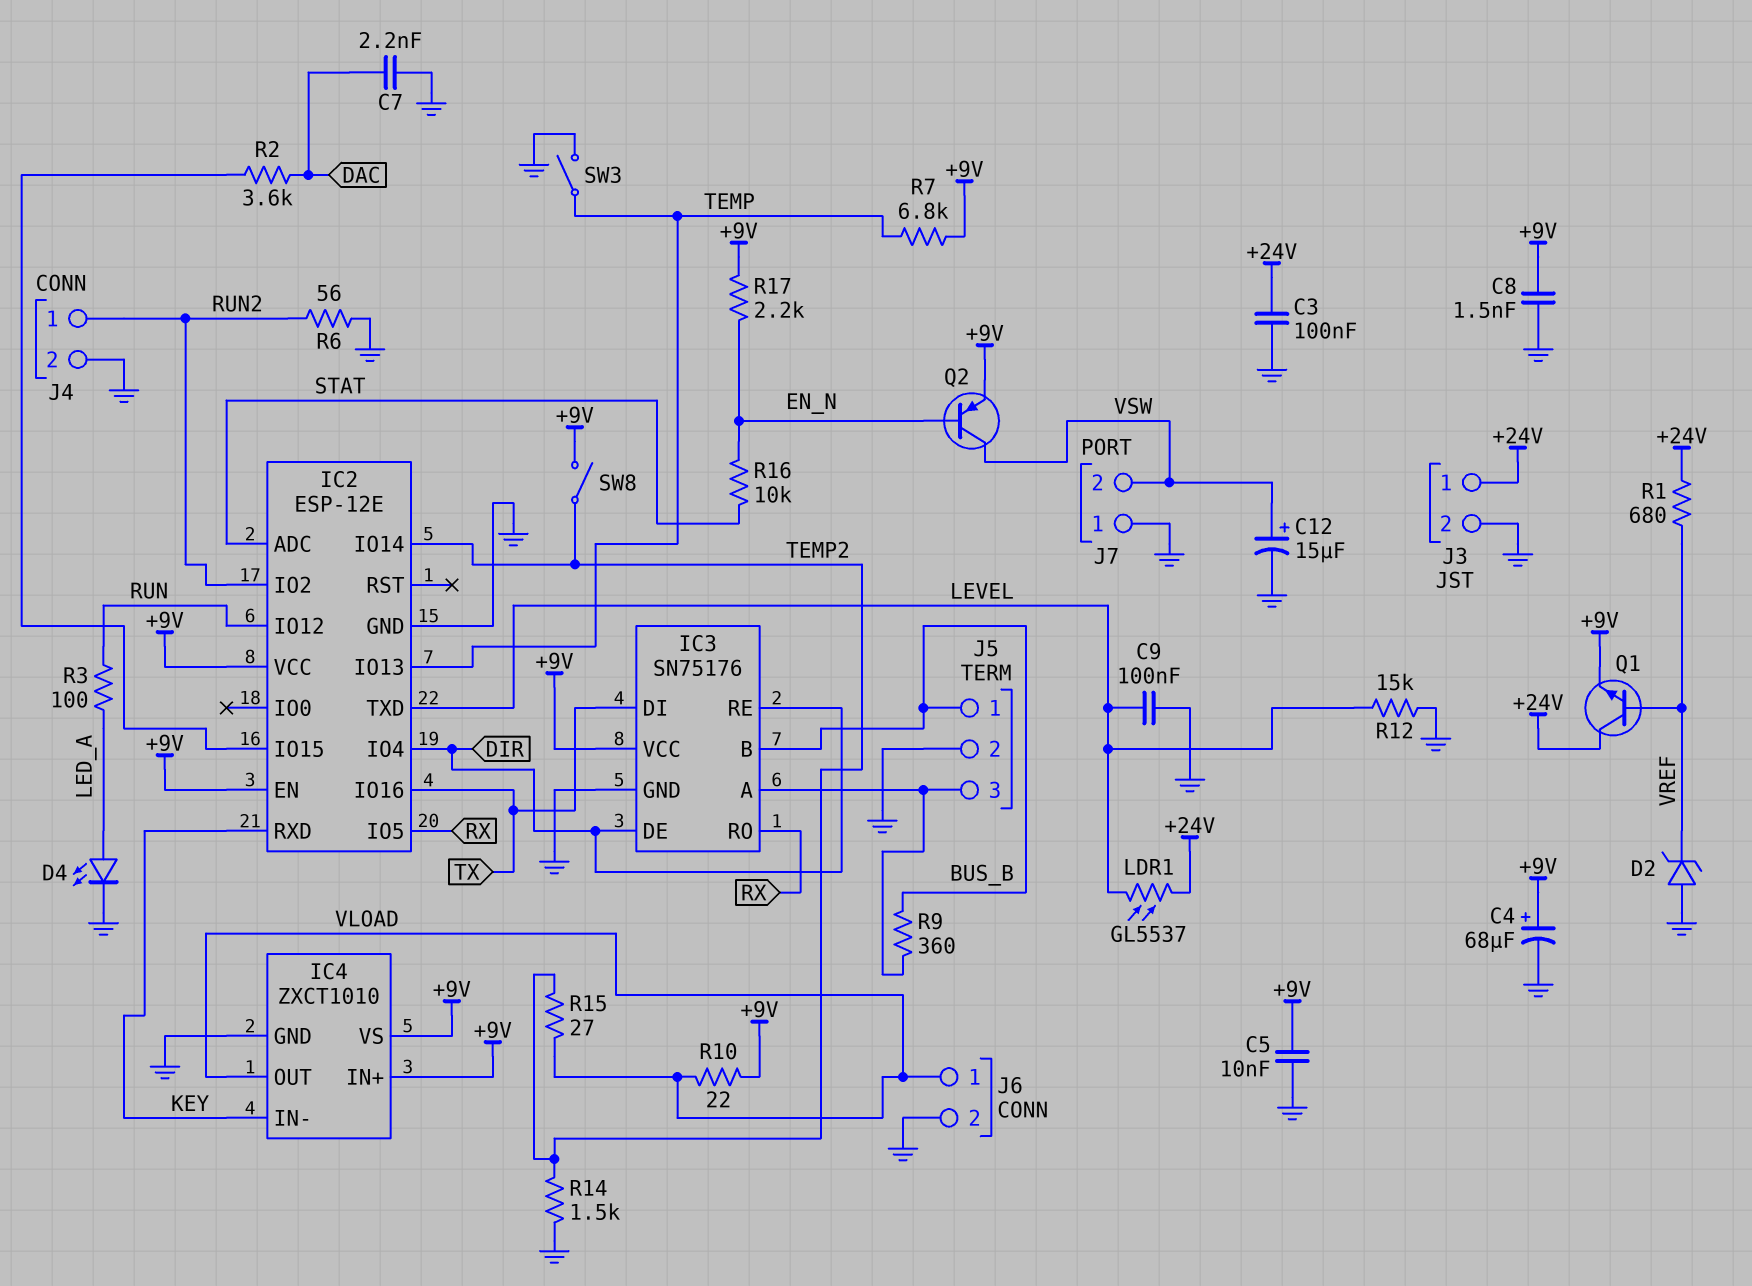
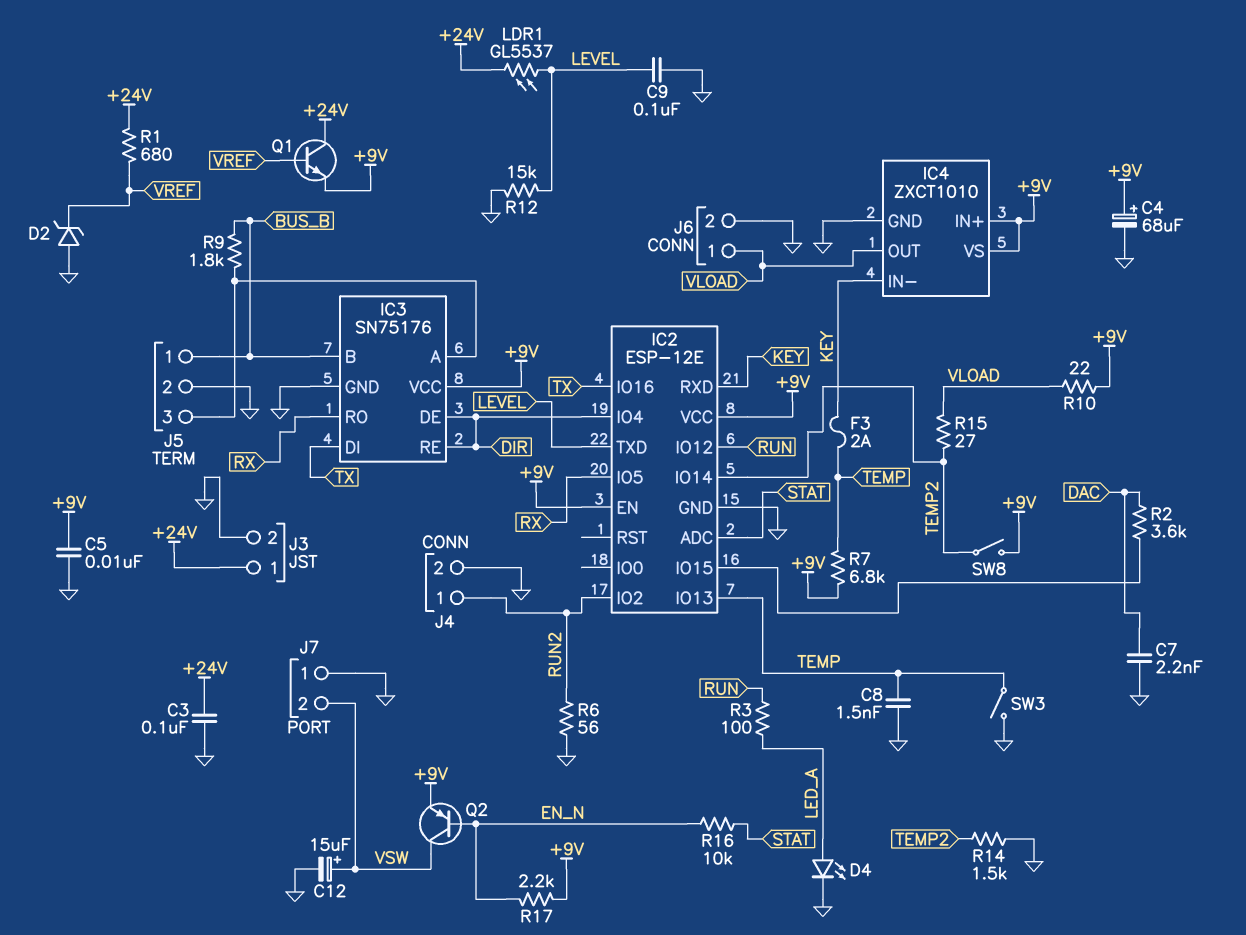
C8: 1.5nF (+9V, GND) -> 1.5nF (GND, TEMP)
F3: none -> 2A (KEY, TEMP)
R9: 360 (BUS_B, IC3/A) -> 1.8k (BUS_B, IC3/A)

